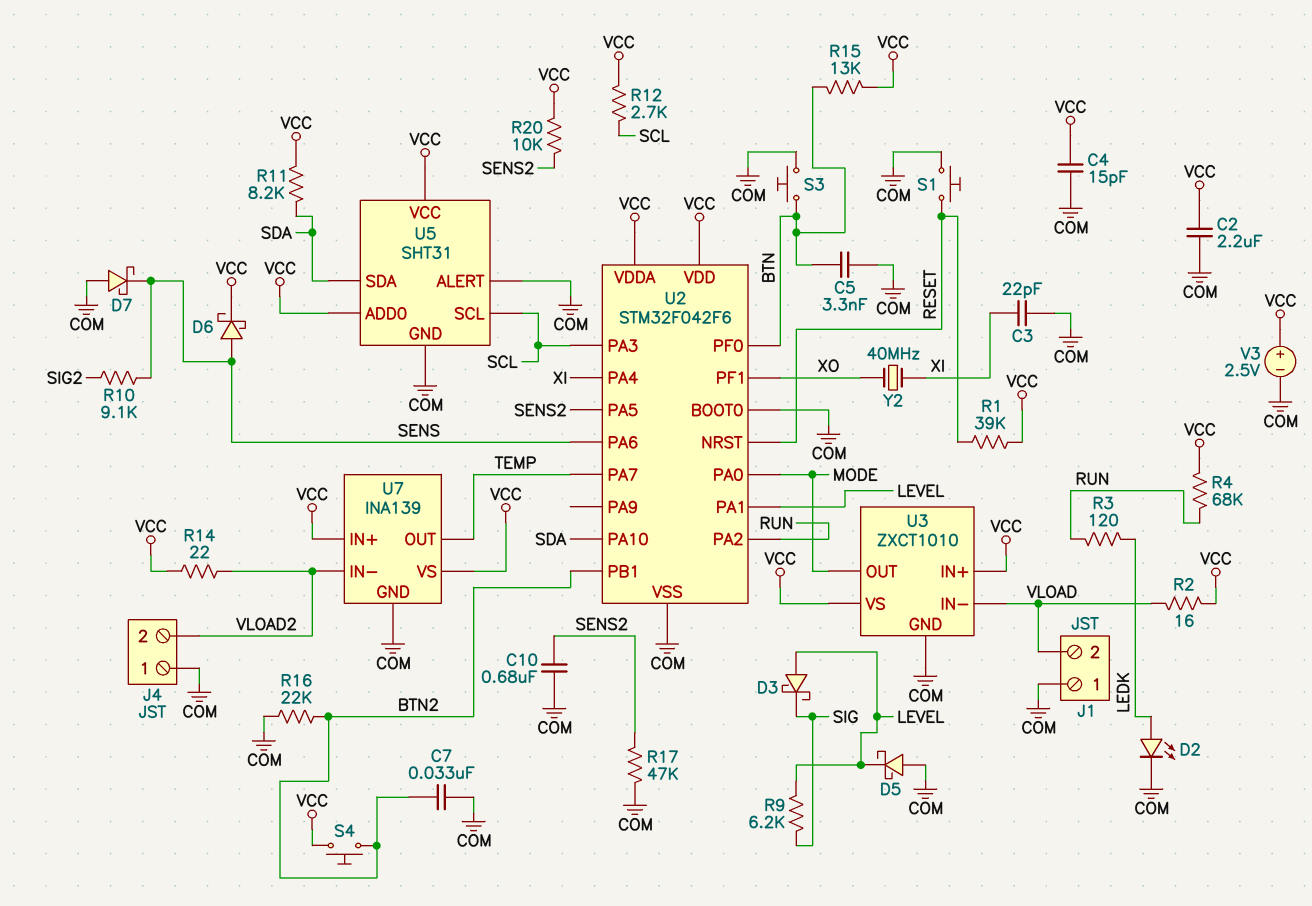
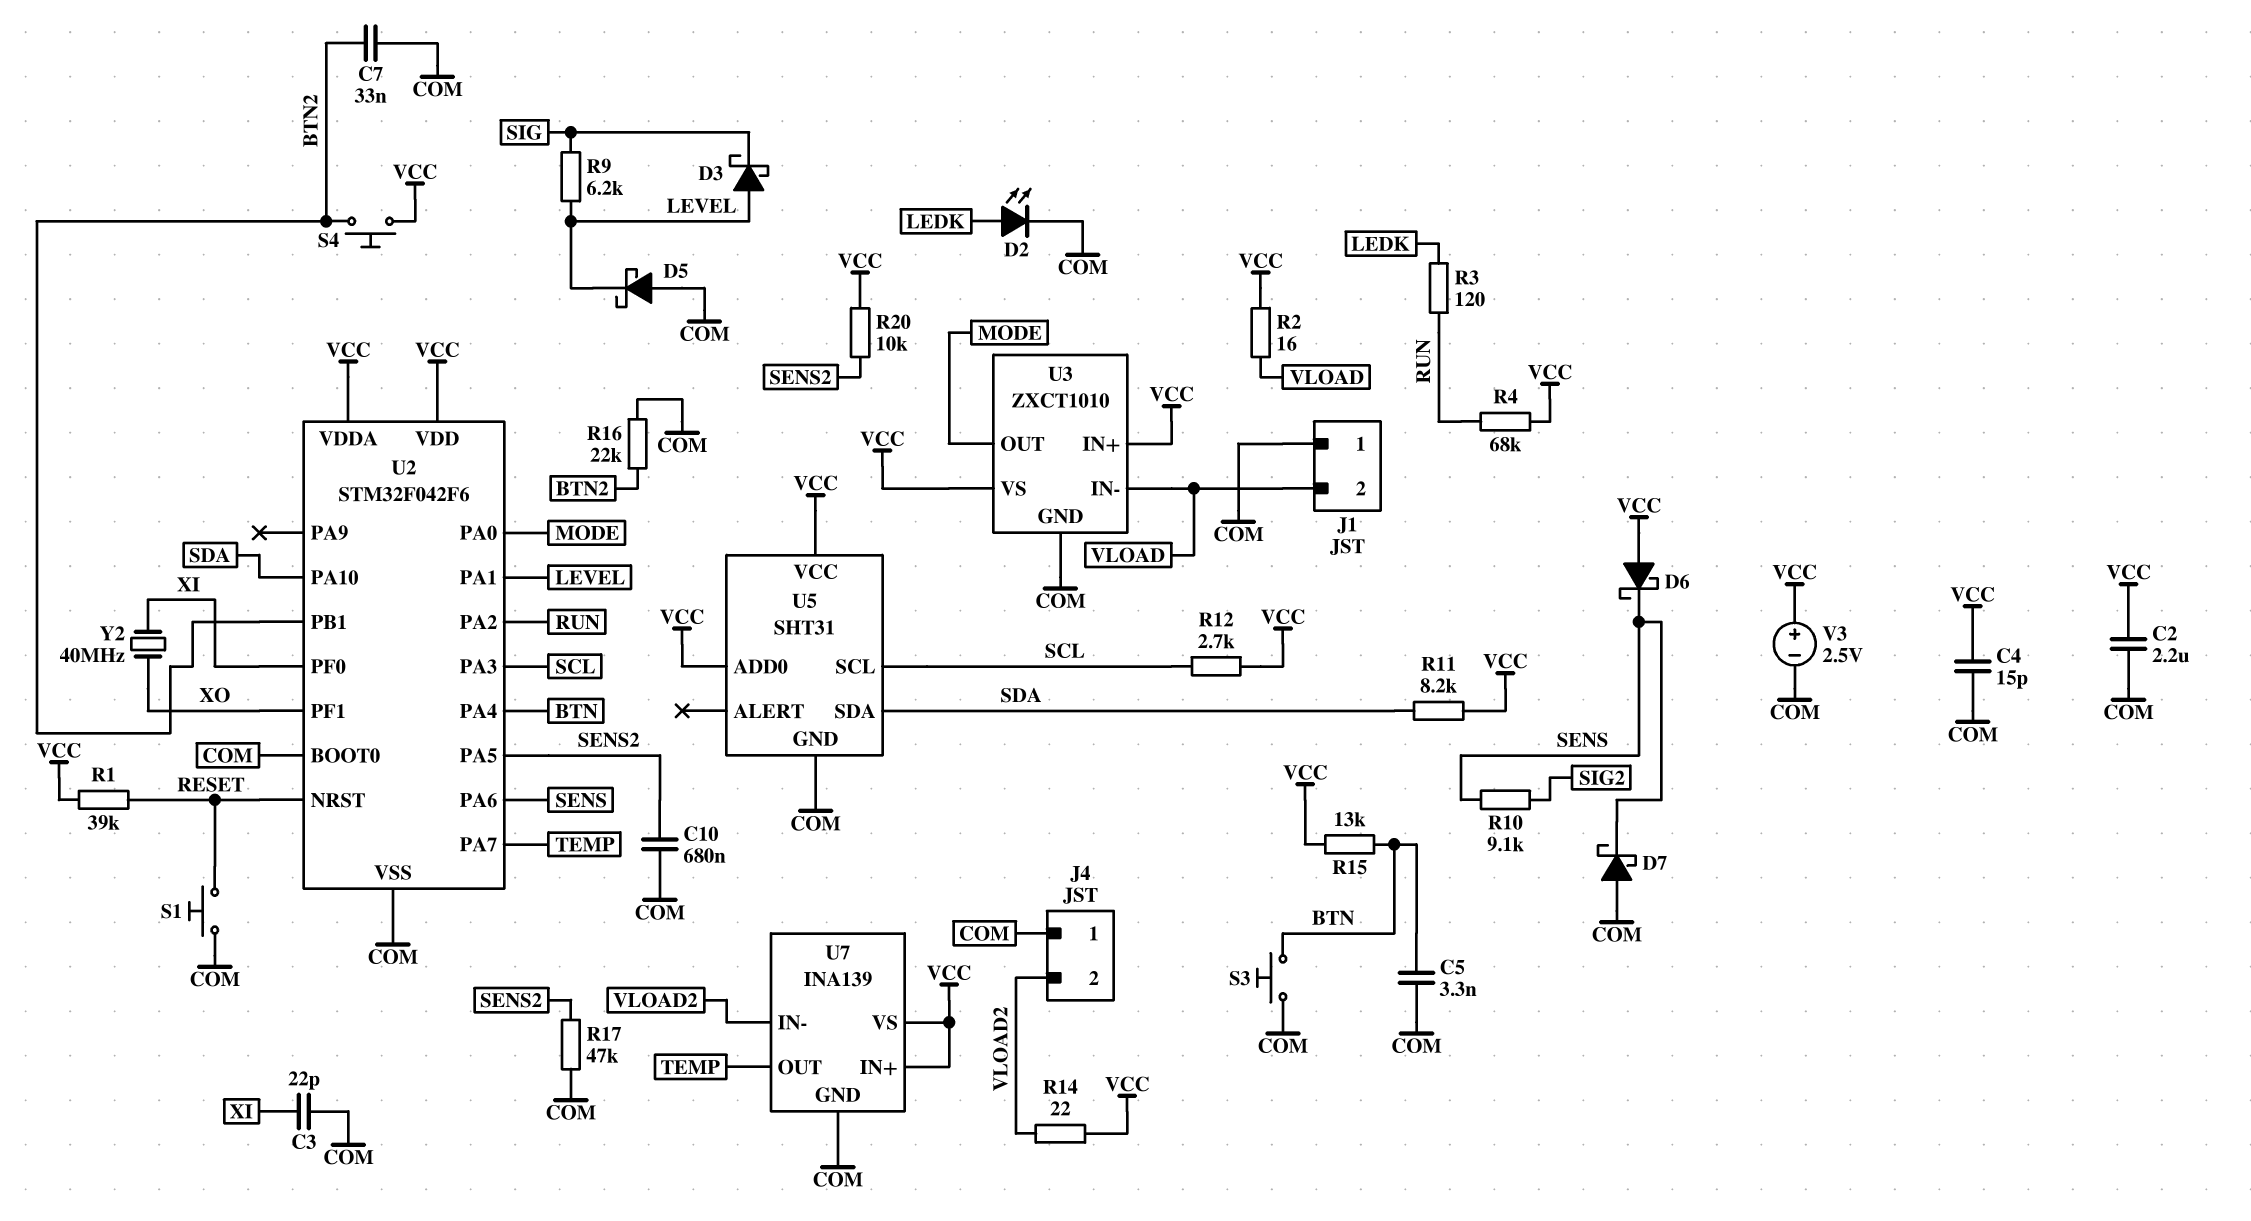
D6: schottky (A SENS, K VCC) -> schottky (A VCC, K SENS)
U2 pin PA4: XI -> BTN
U2 pin PF0: BTN -> XI
U5 pin ALERT: COM -> none

